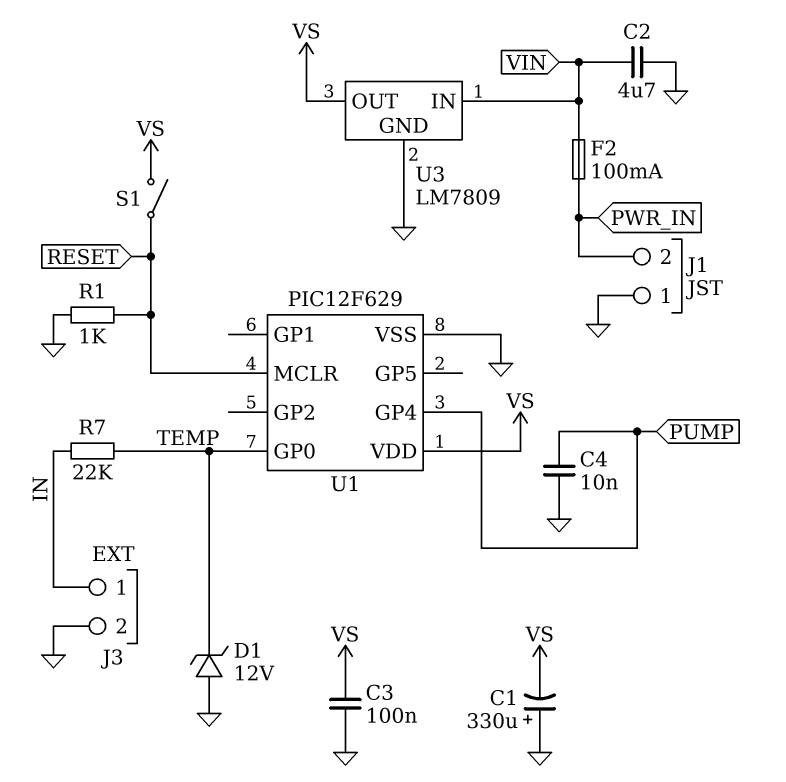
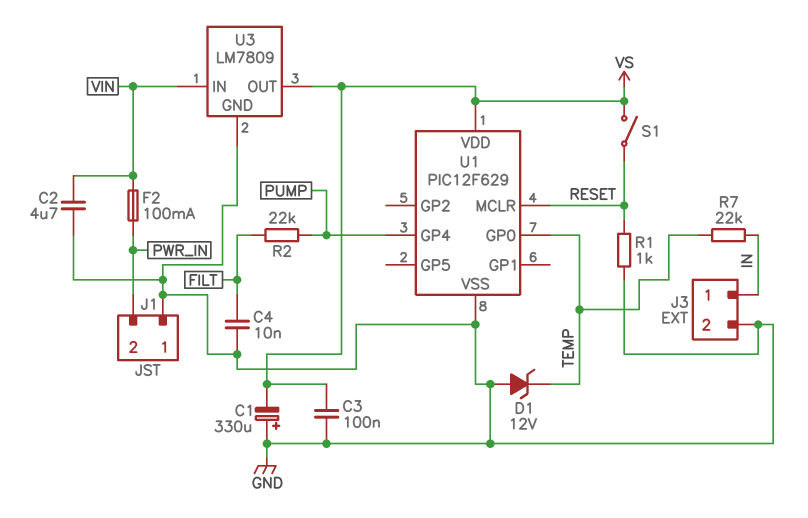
C4: 10nF (GND, PUMP) -> 10nF (FILT, GND)
R2: none -> 22k (FILT, PUMP)

